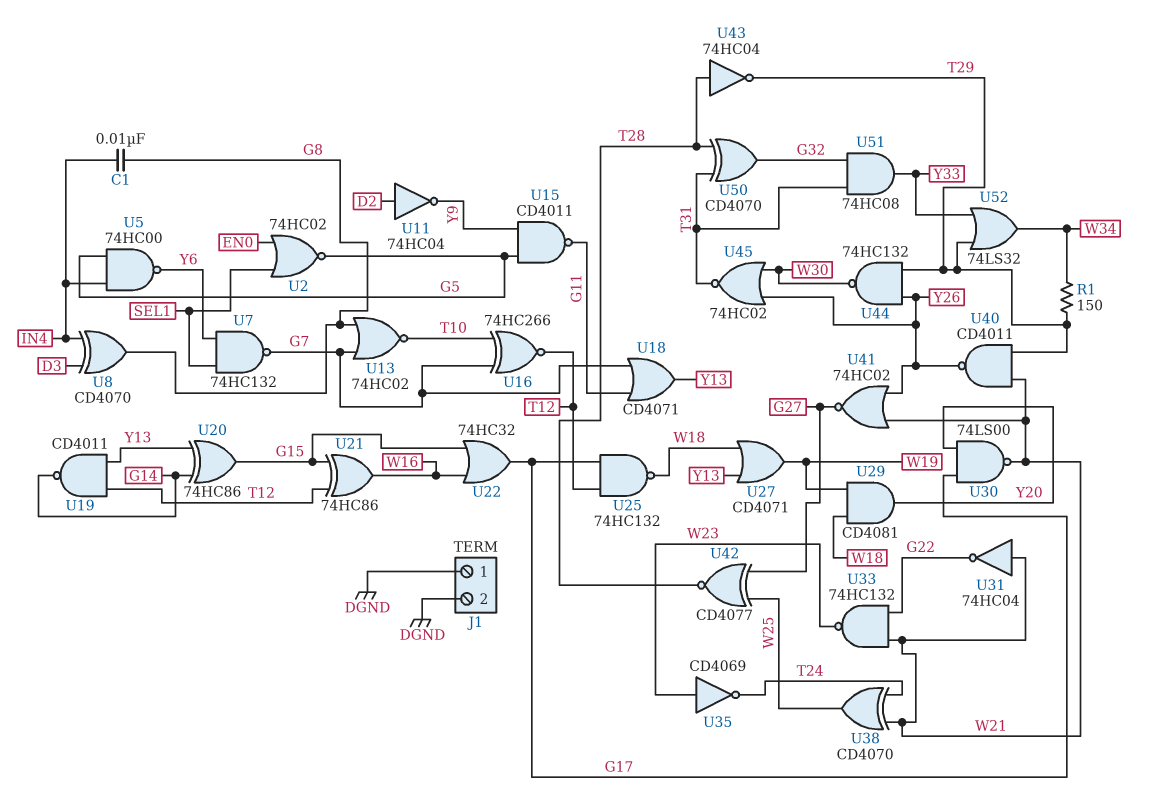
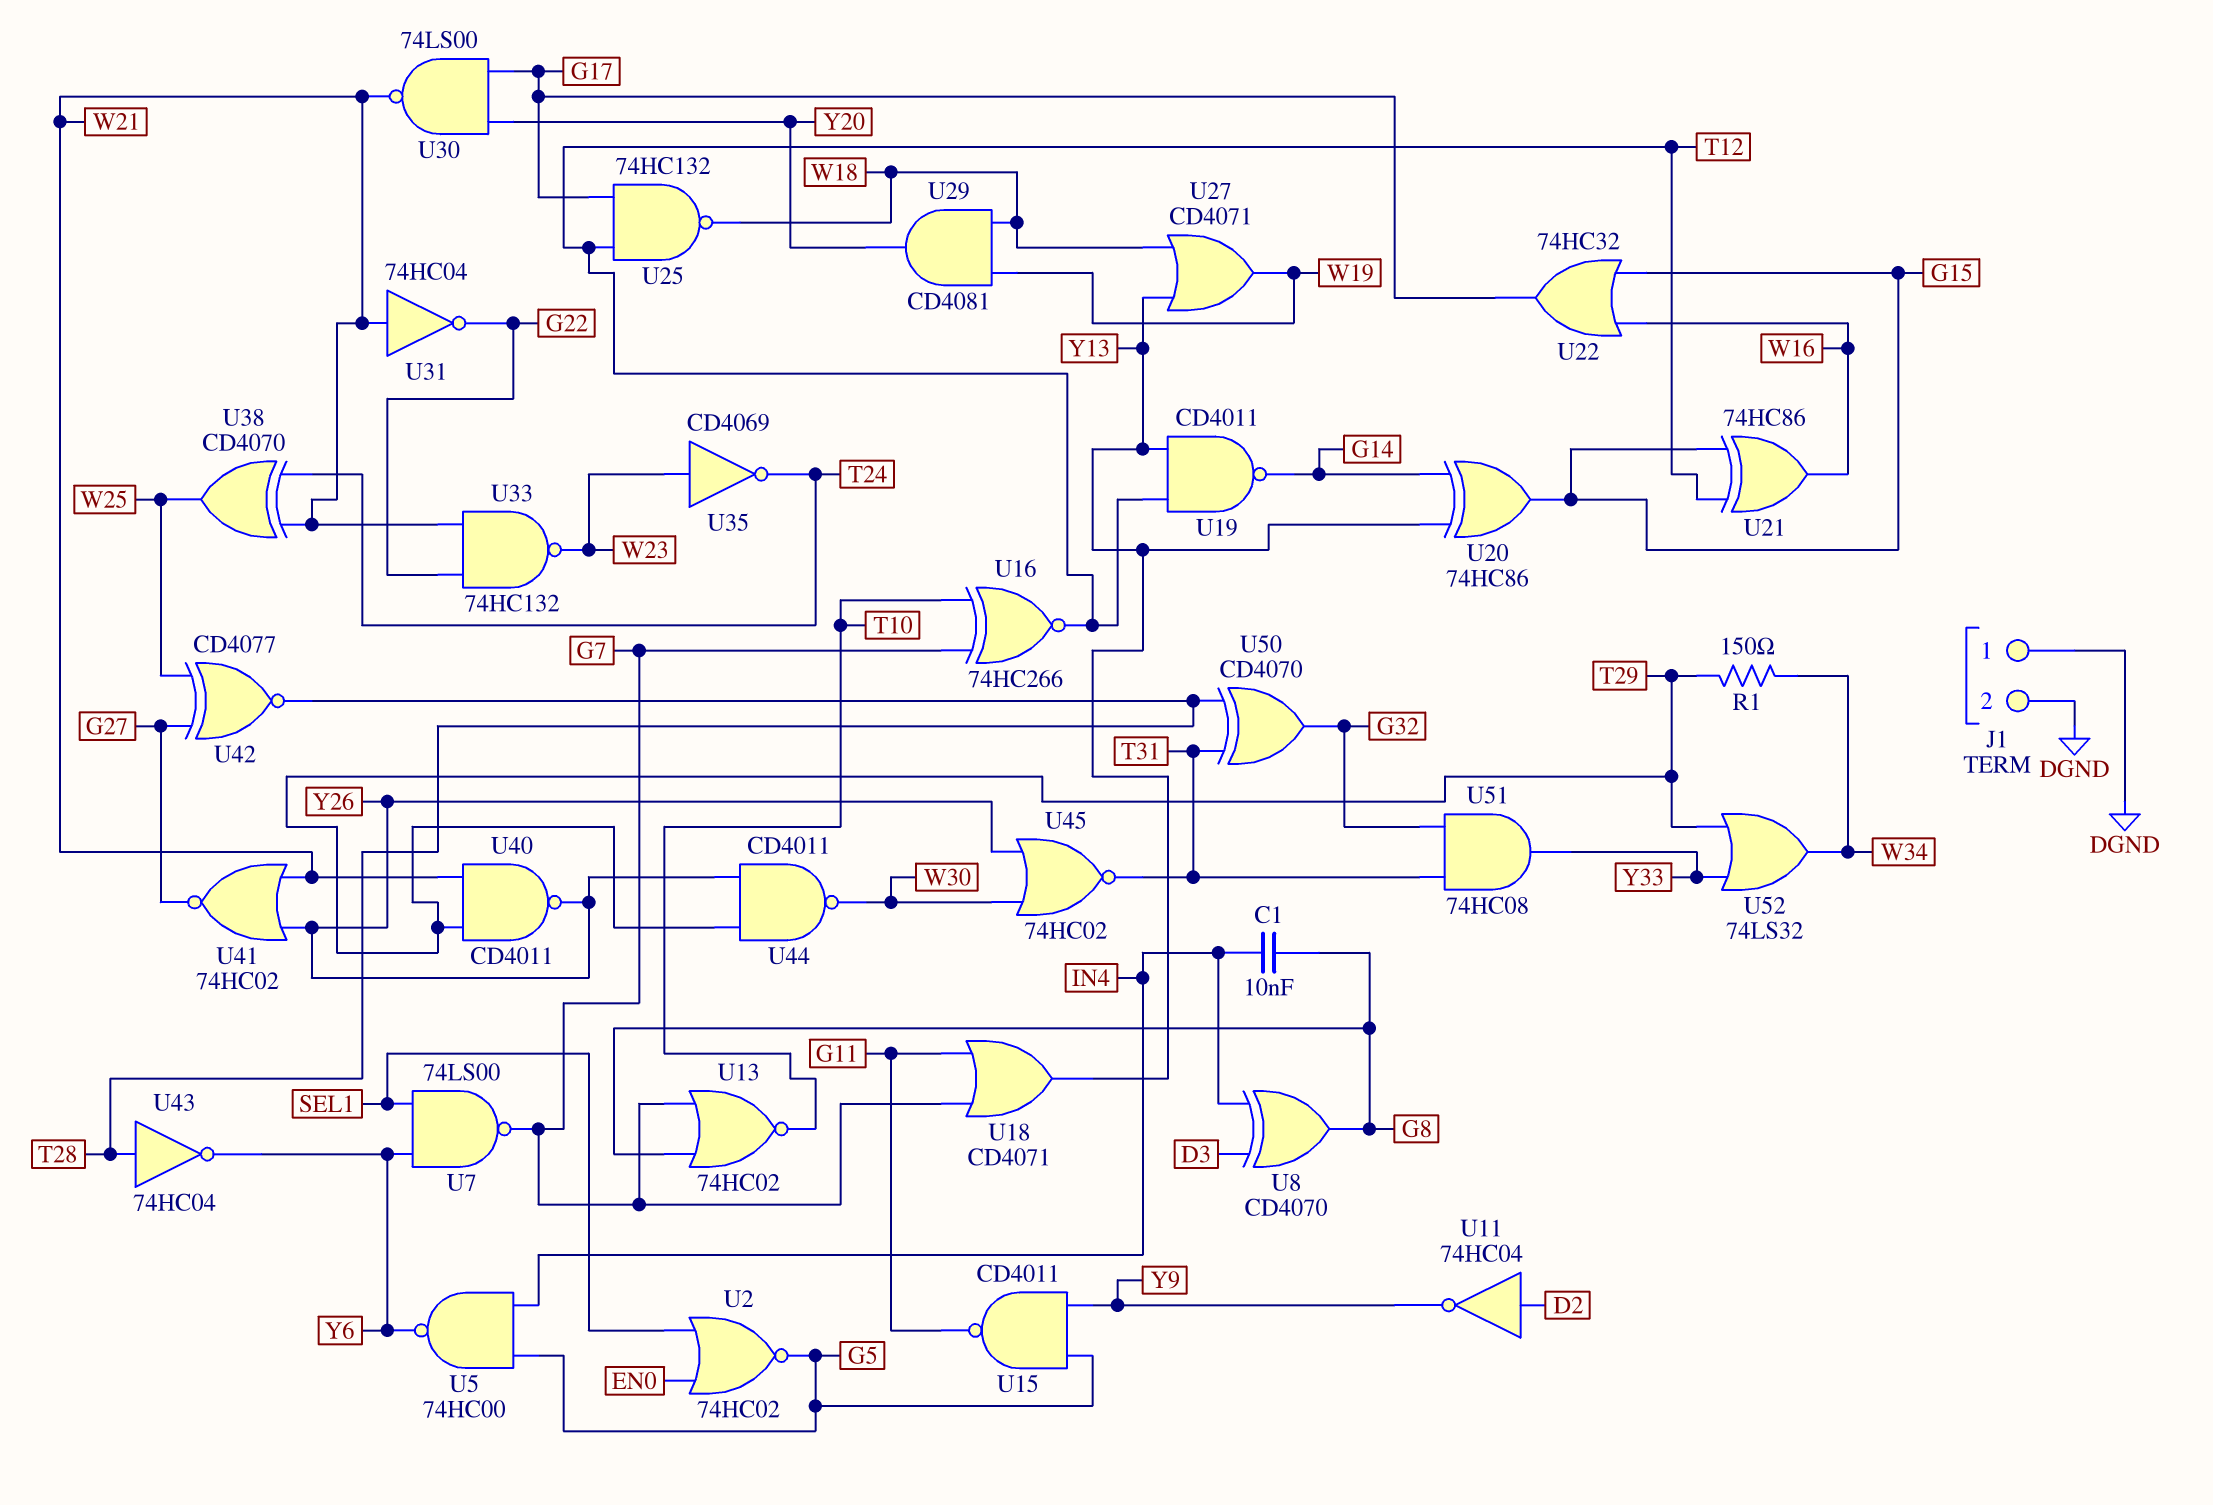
U7: NAND 74HC132 (in SEL1, in Y6, out G7) -> NAND 74LS00 (in SEL1, in Y6, out G7)
U43: NOT 74HC04 (in T28, out T29) -> NOT 74HC04 (in T28, out Y6)
U44: NAND 74HC132 (in T29, in Y26, out W30) -> NAND CD4011 (in T29, in Y26, out W30)

